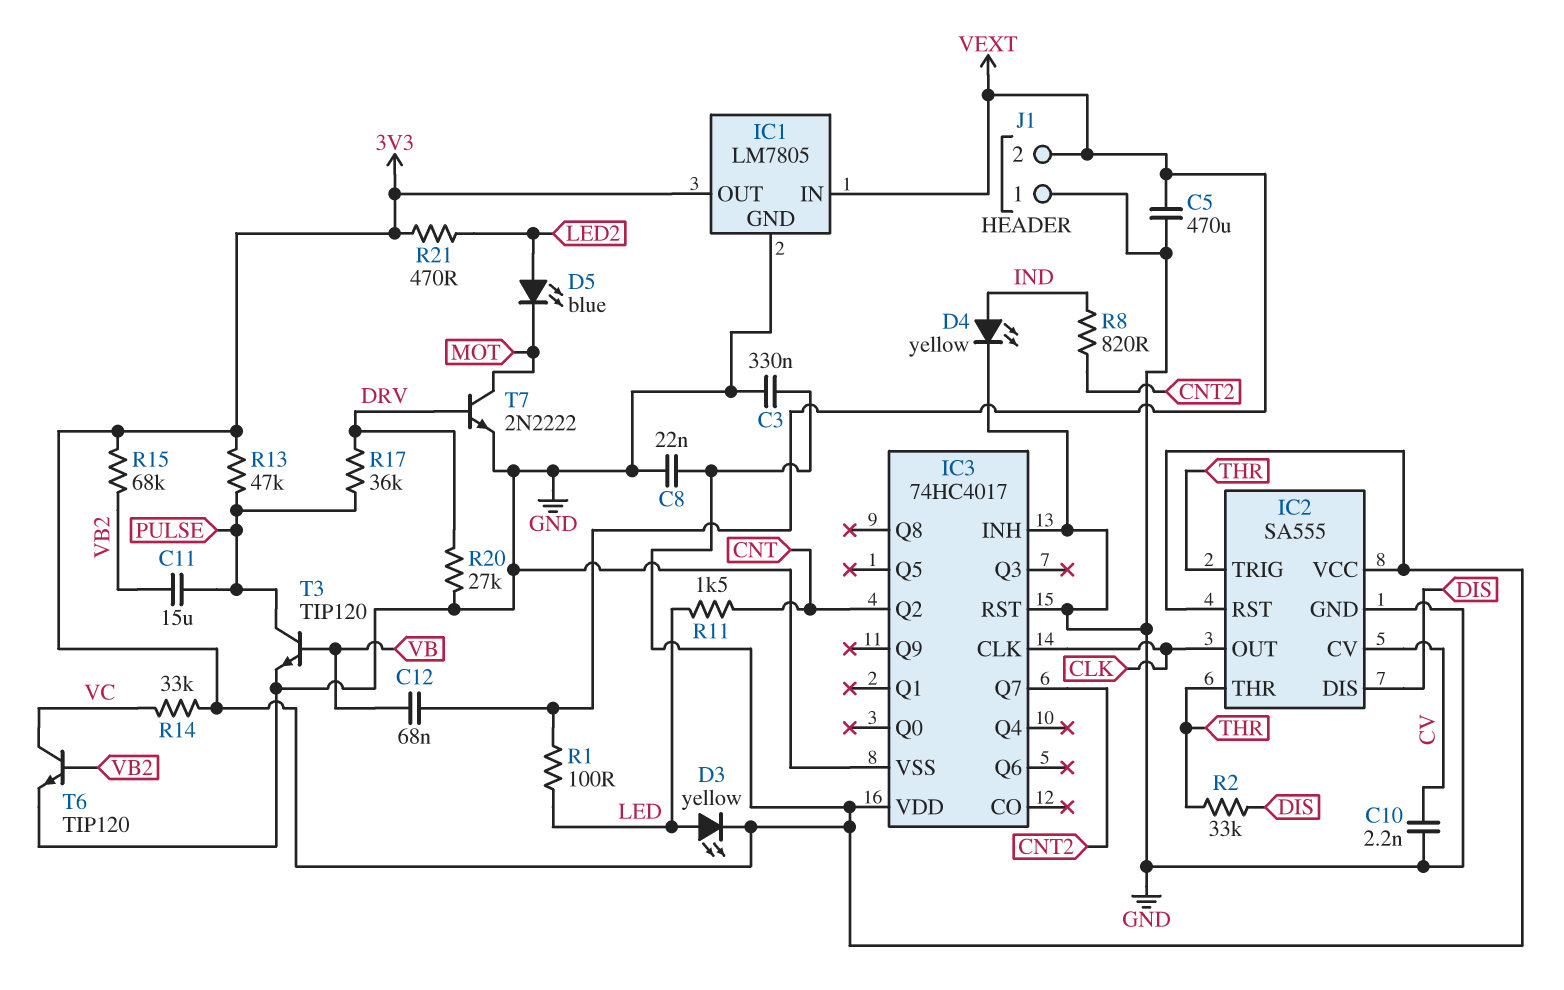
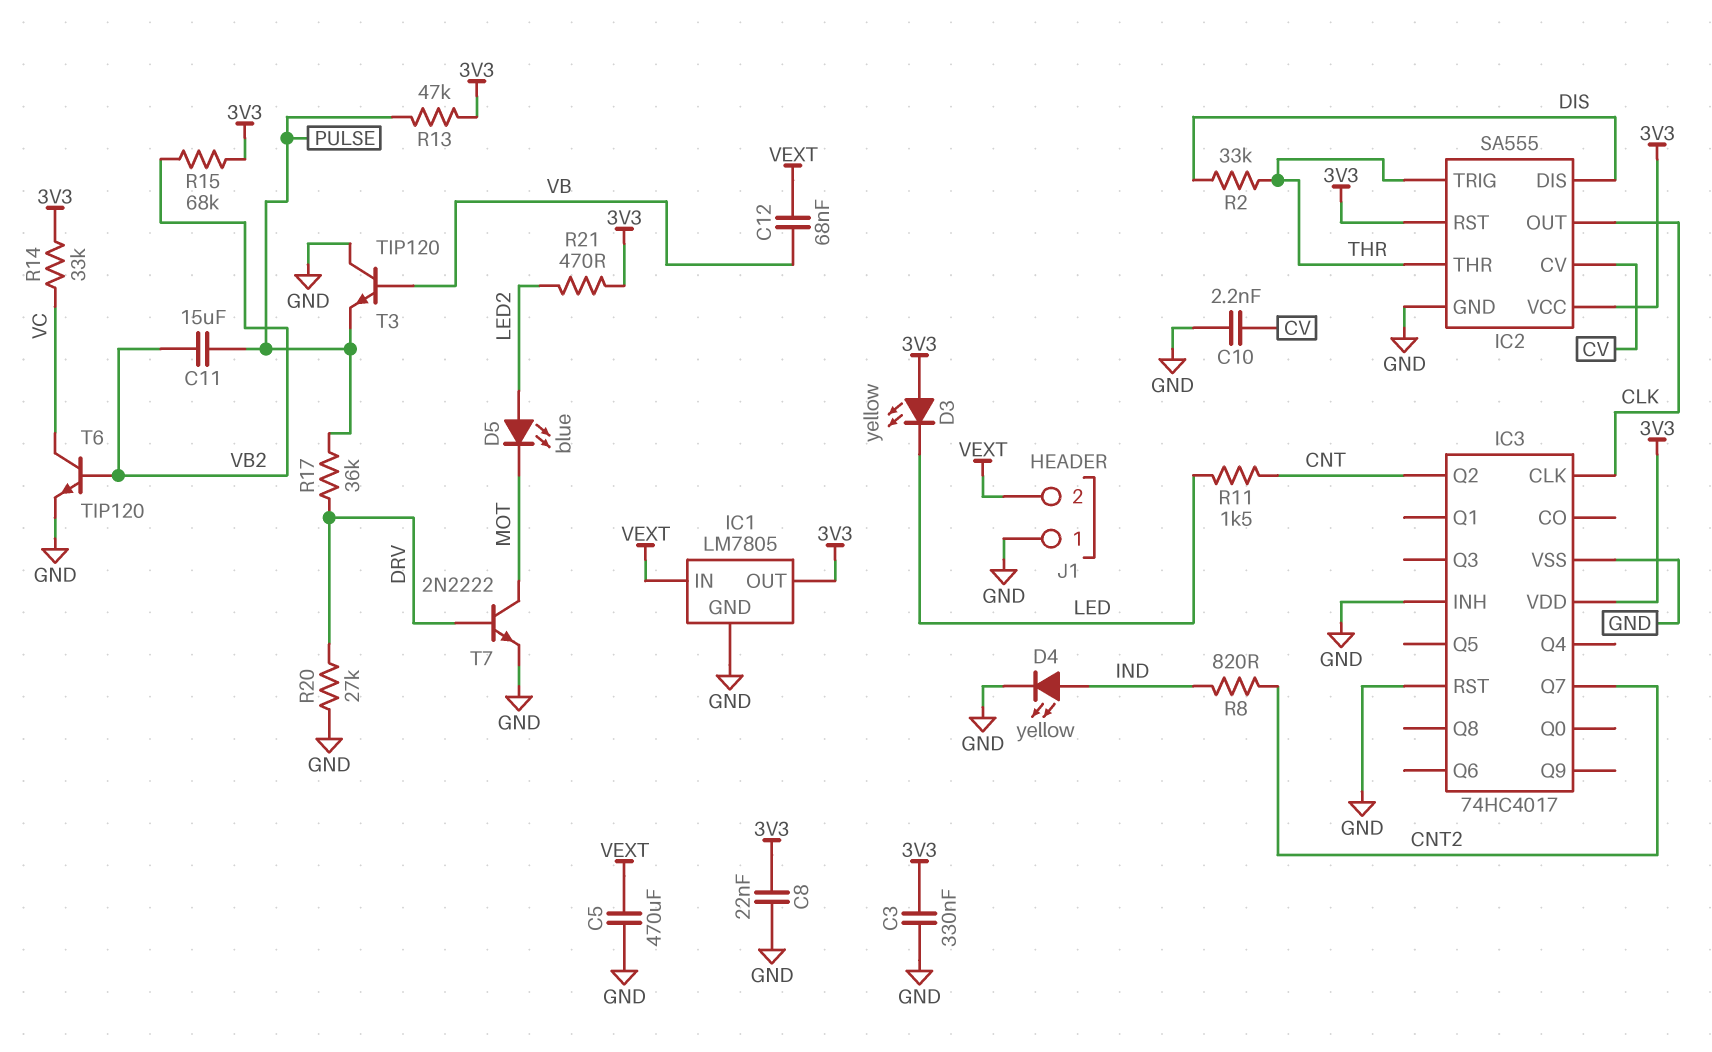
D3: LED yellow (A LED, K 3V3) -> LED yellow (A 3V3, K LED)
R1: 100 (LED, VEXT) -> none
T3: NPN TIP120 (B VB, C PULSE, E GND) -> NPN TIP120 (B VB, C GND, E PULSE)

